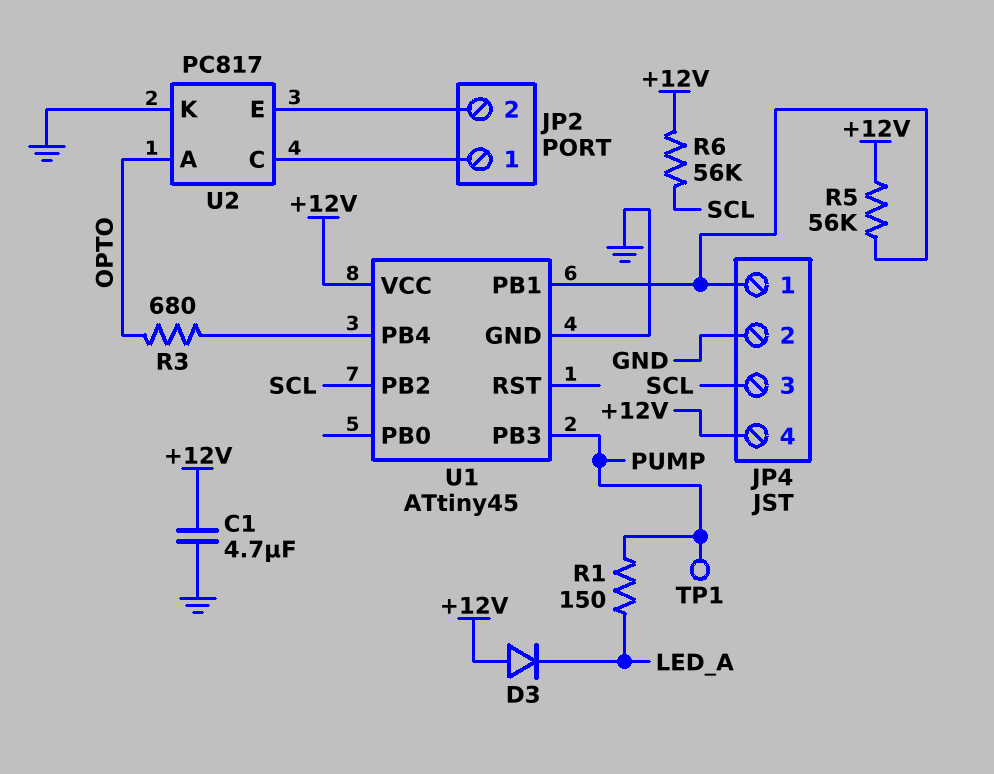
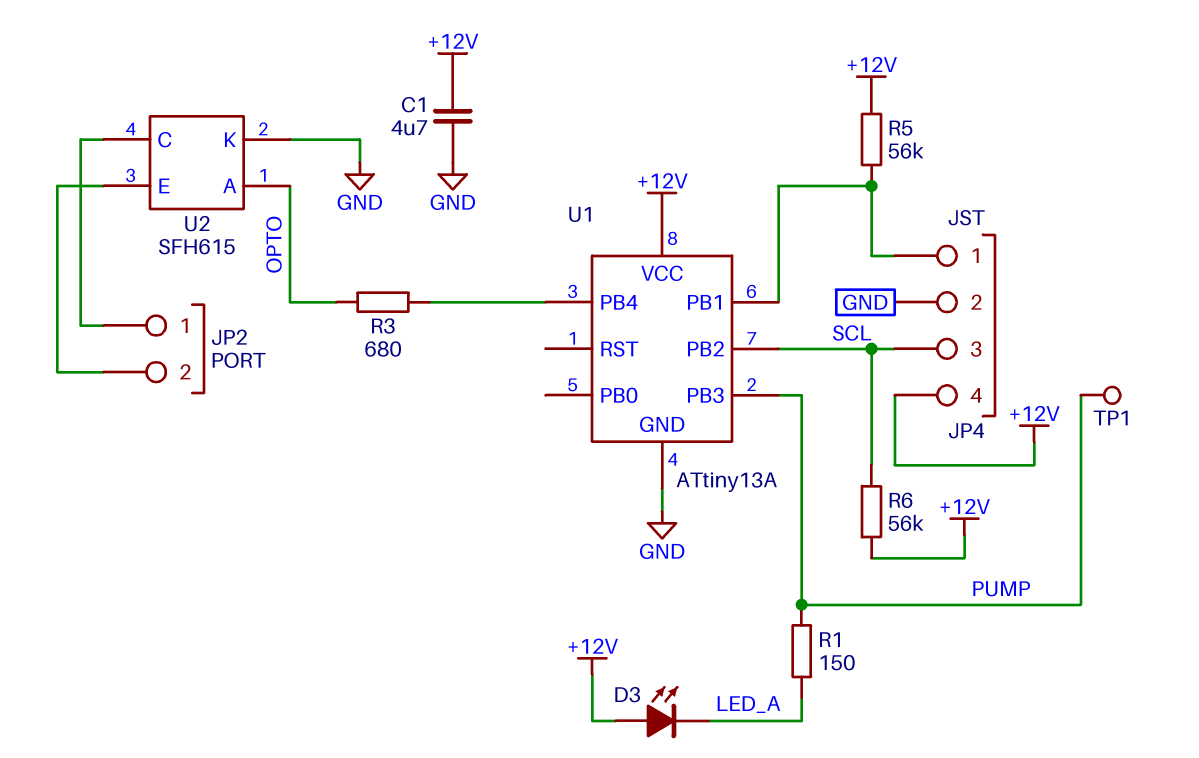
D3: diode (A +12V, K LED_A) -> LED (A +12V, K LED_A)
U1: ATtiny45 -> ATtiny13A
U2: PC817 -> SFH615

